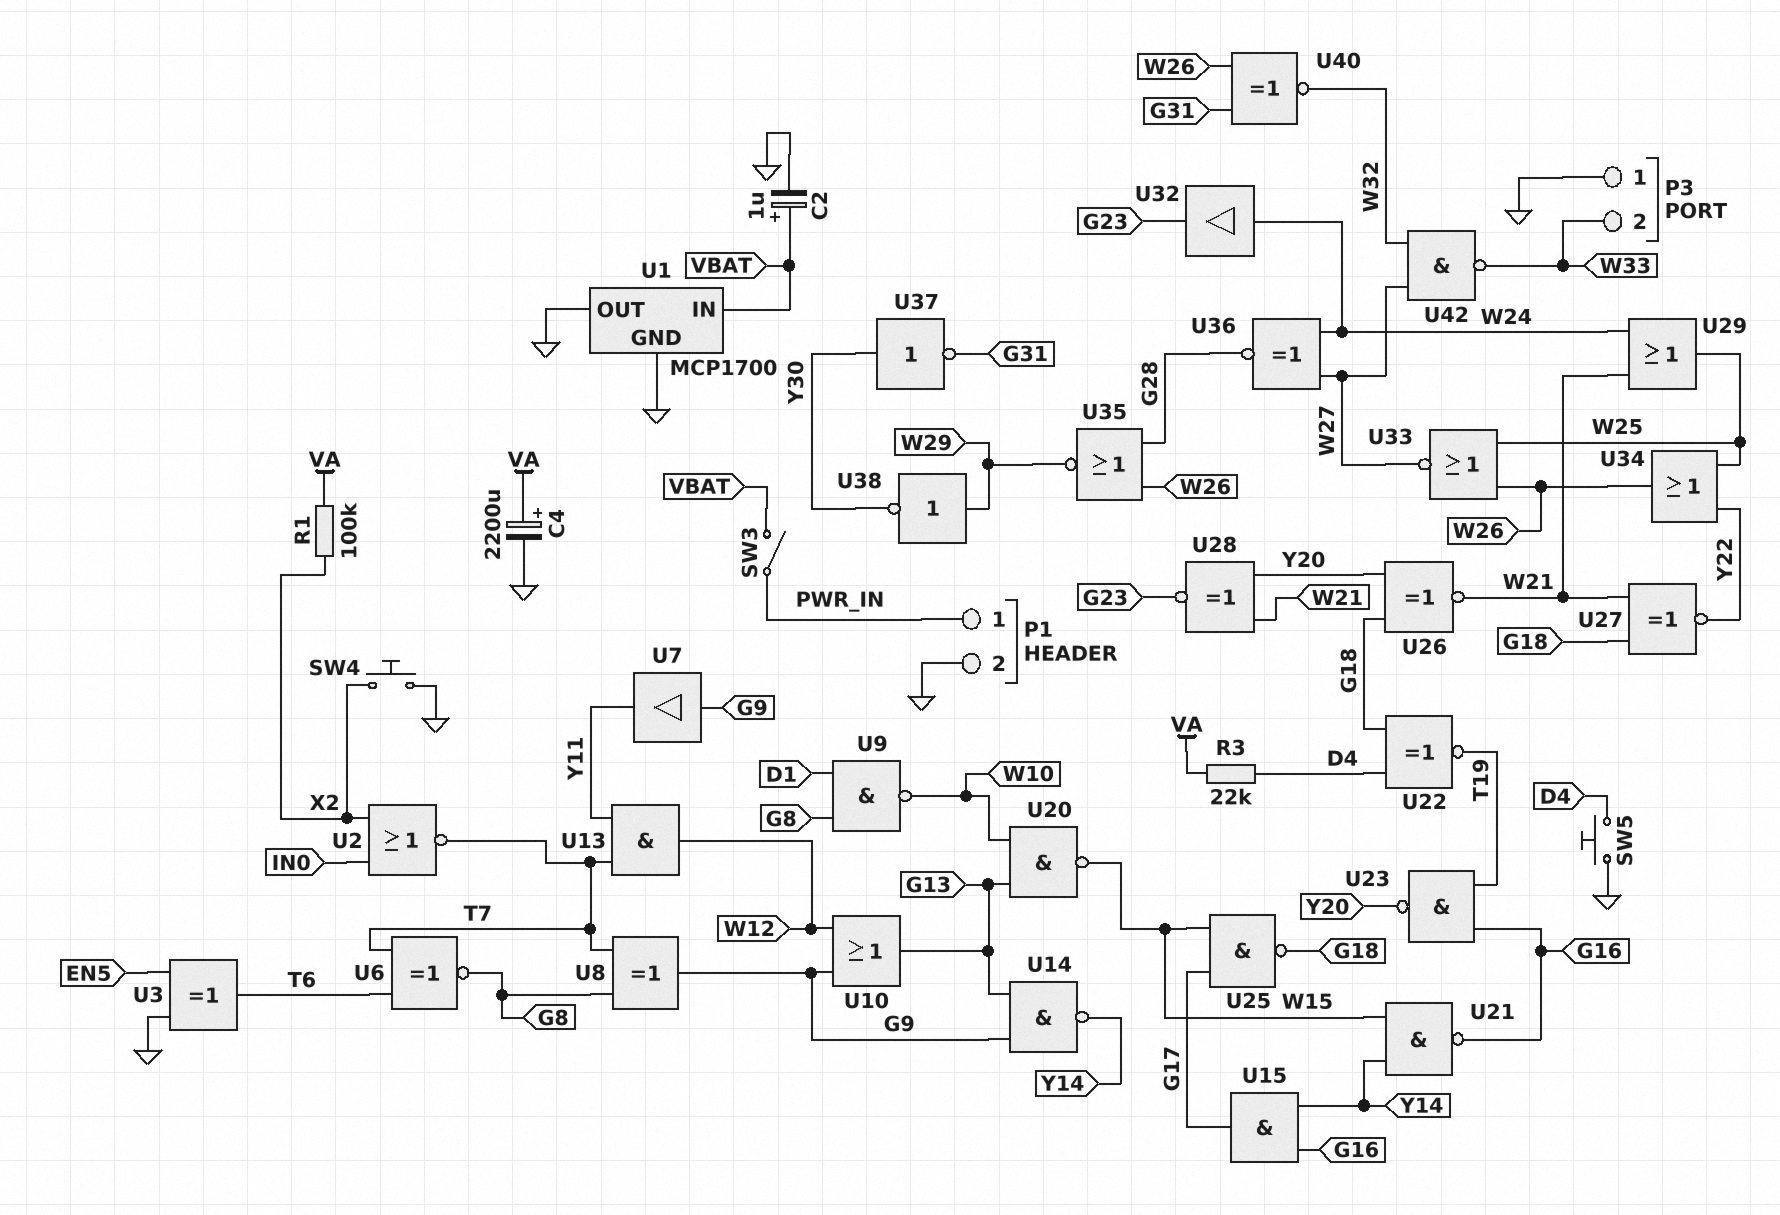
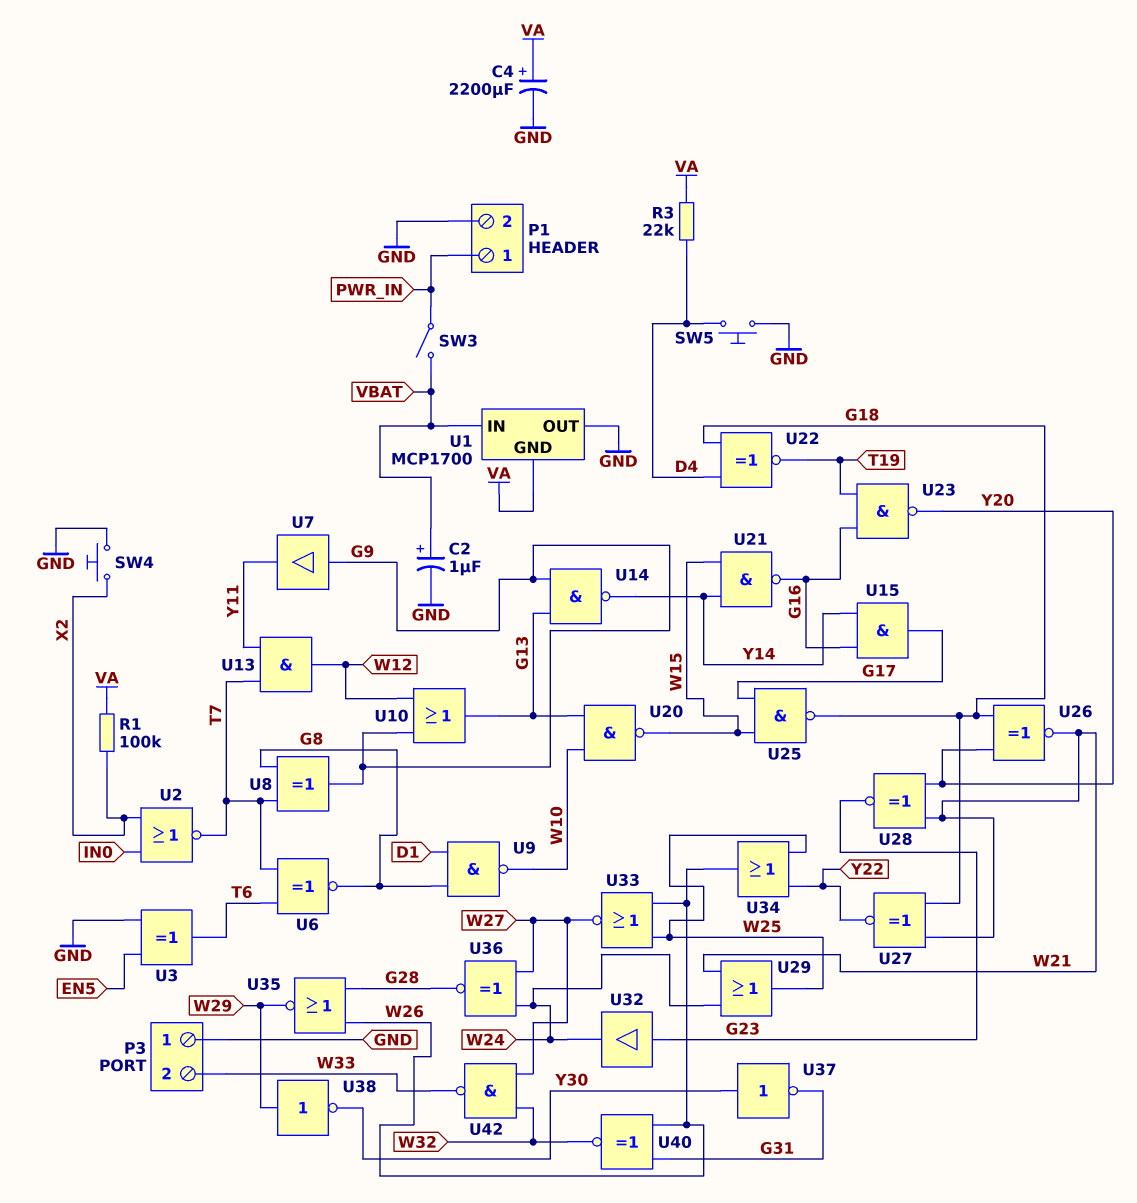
U1 pin GND: GND -> VA
U32: buffer (in W24, out G23) -> buffer (in G23, out W24)

